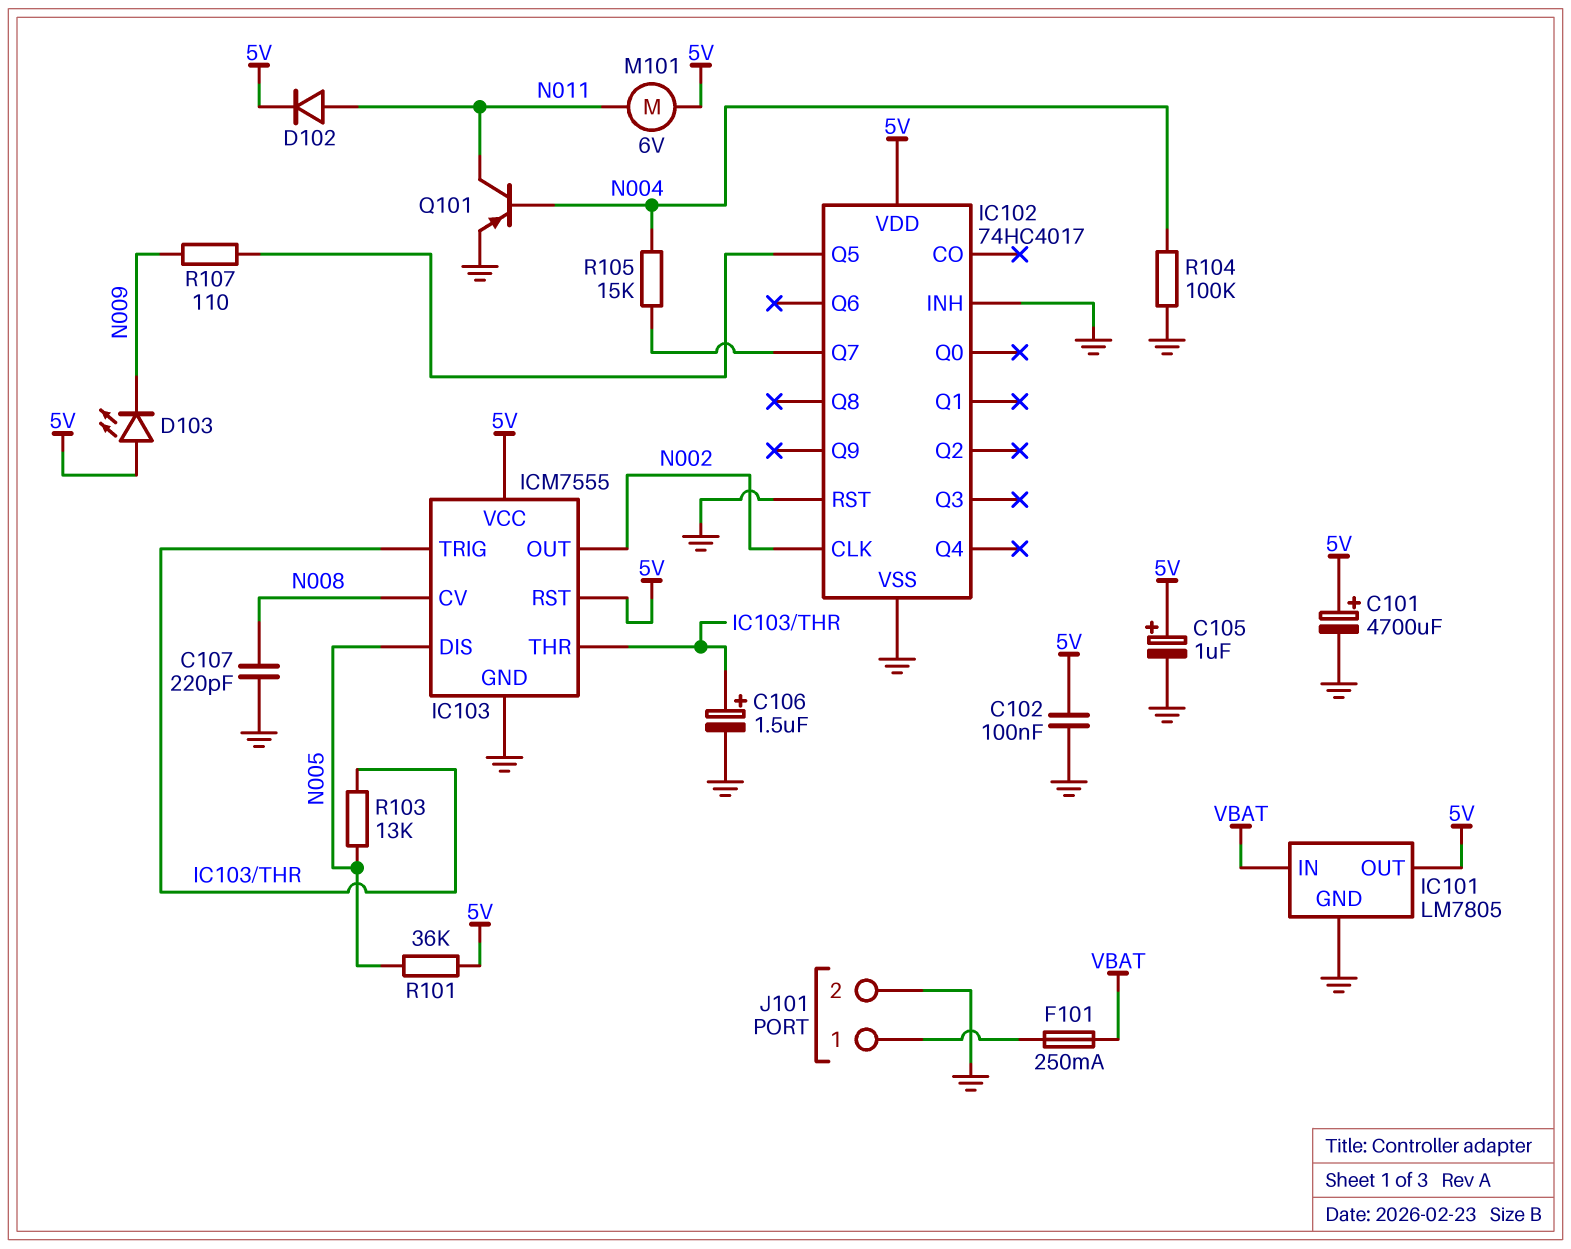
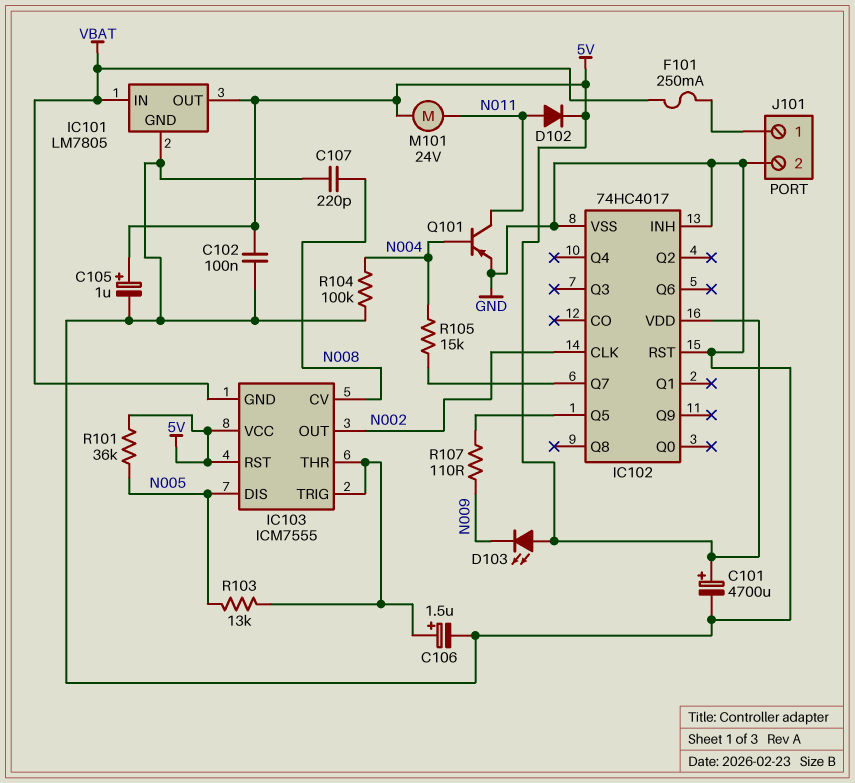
IC103 pin GND: GND -> VBAT
M101: motor 6V (5V, N011) -> motor 24V (5V, N011)

